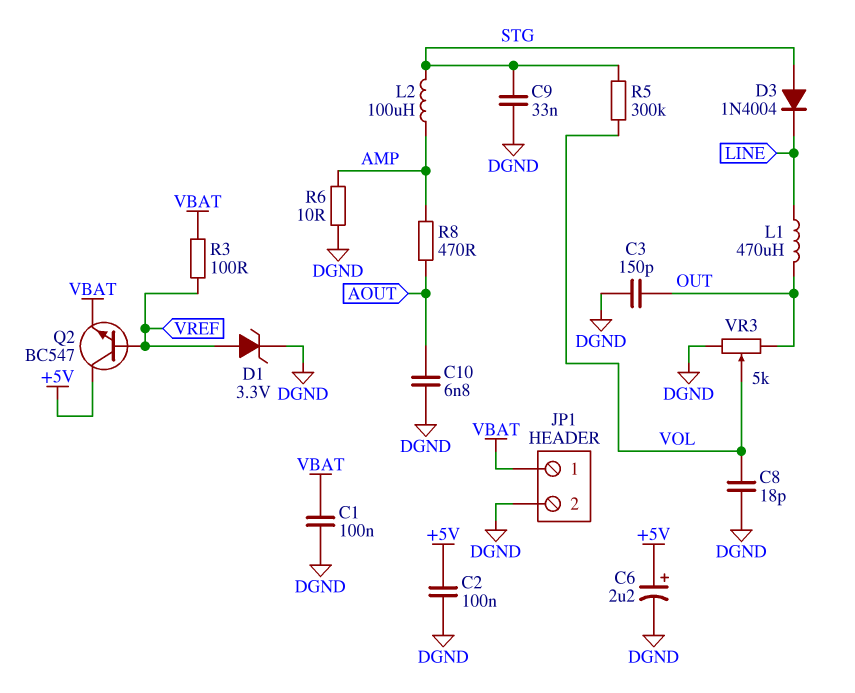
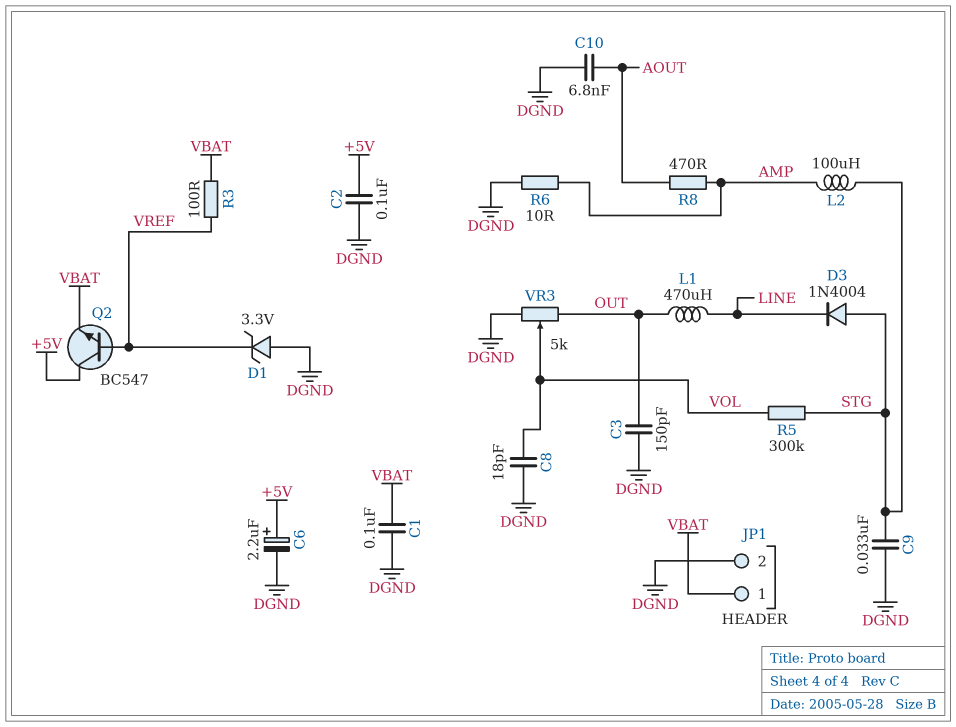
D1: zener 3.3V (A VREF, K DGND) -> zener 3.3V (A DGND, K VREF)

